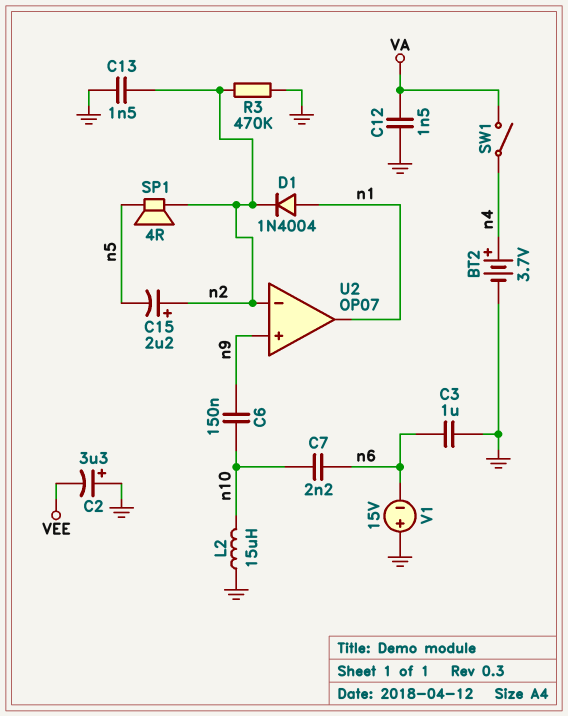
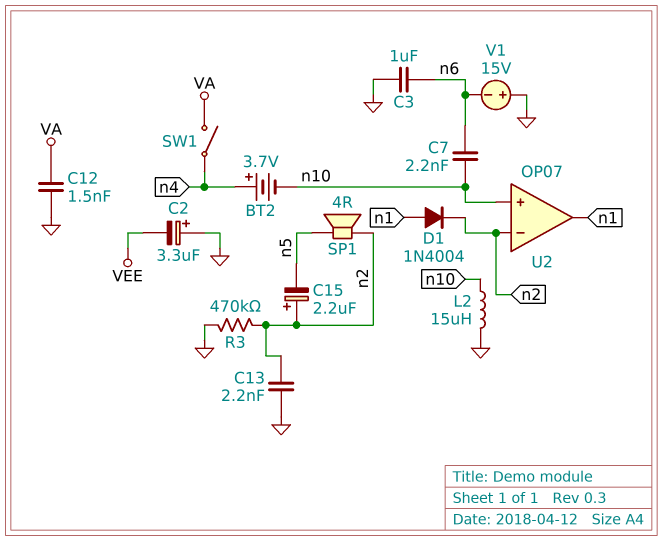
BT2: 3.7V (plus n4, minus GND) -> 3.7V (plus n4, minus n10)
C6: 150nF (n9, n10) -> none
C13: 1.5nF (GND, n2) -> 2.2nF (GND, n2)
U2 pin in+: n9 -> n10

